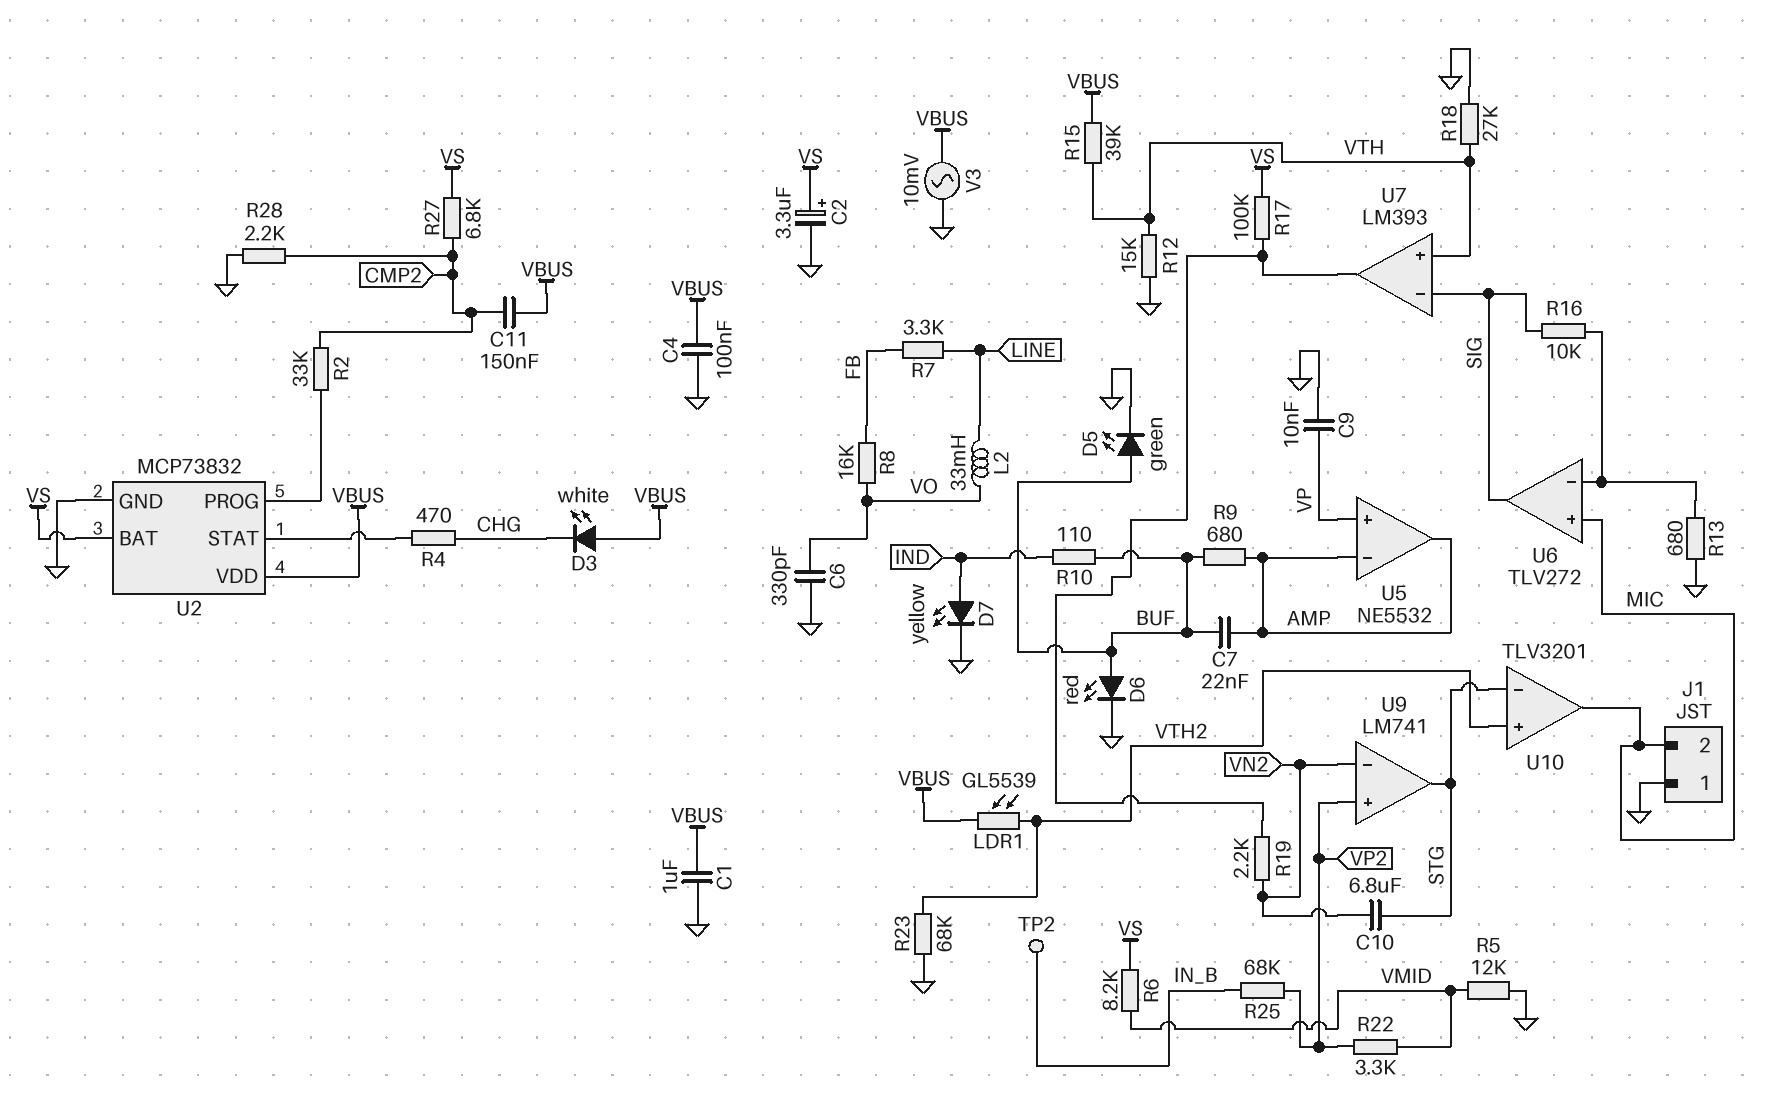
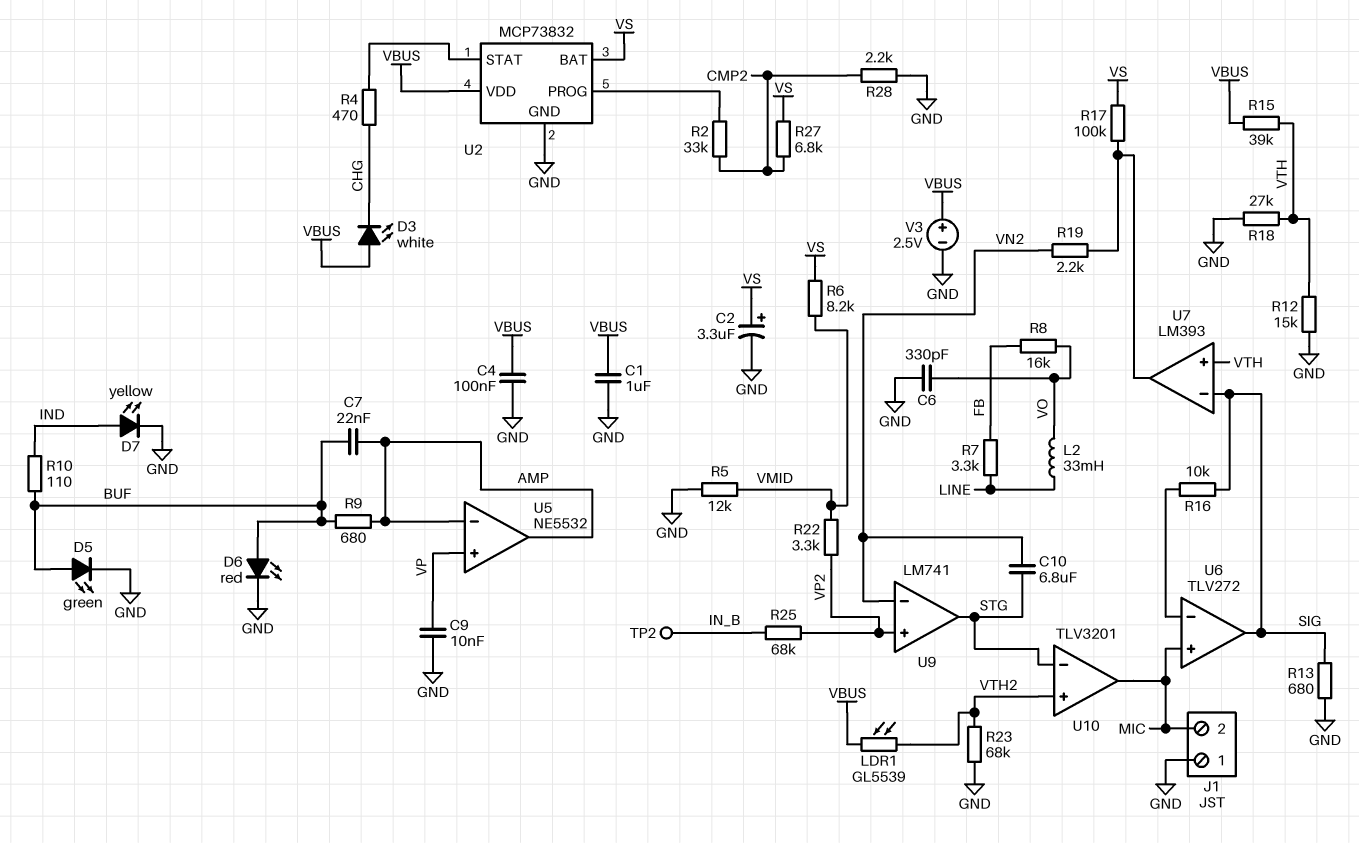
C11: 150nF (CMP2, VBUS) -> none
R13: 680 (GND, U6/in-) -> 680 (GND, SIG)
V3: AC 10mV (GND, VBUS) -> 2.5V (plus VBUS, minus GND)

